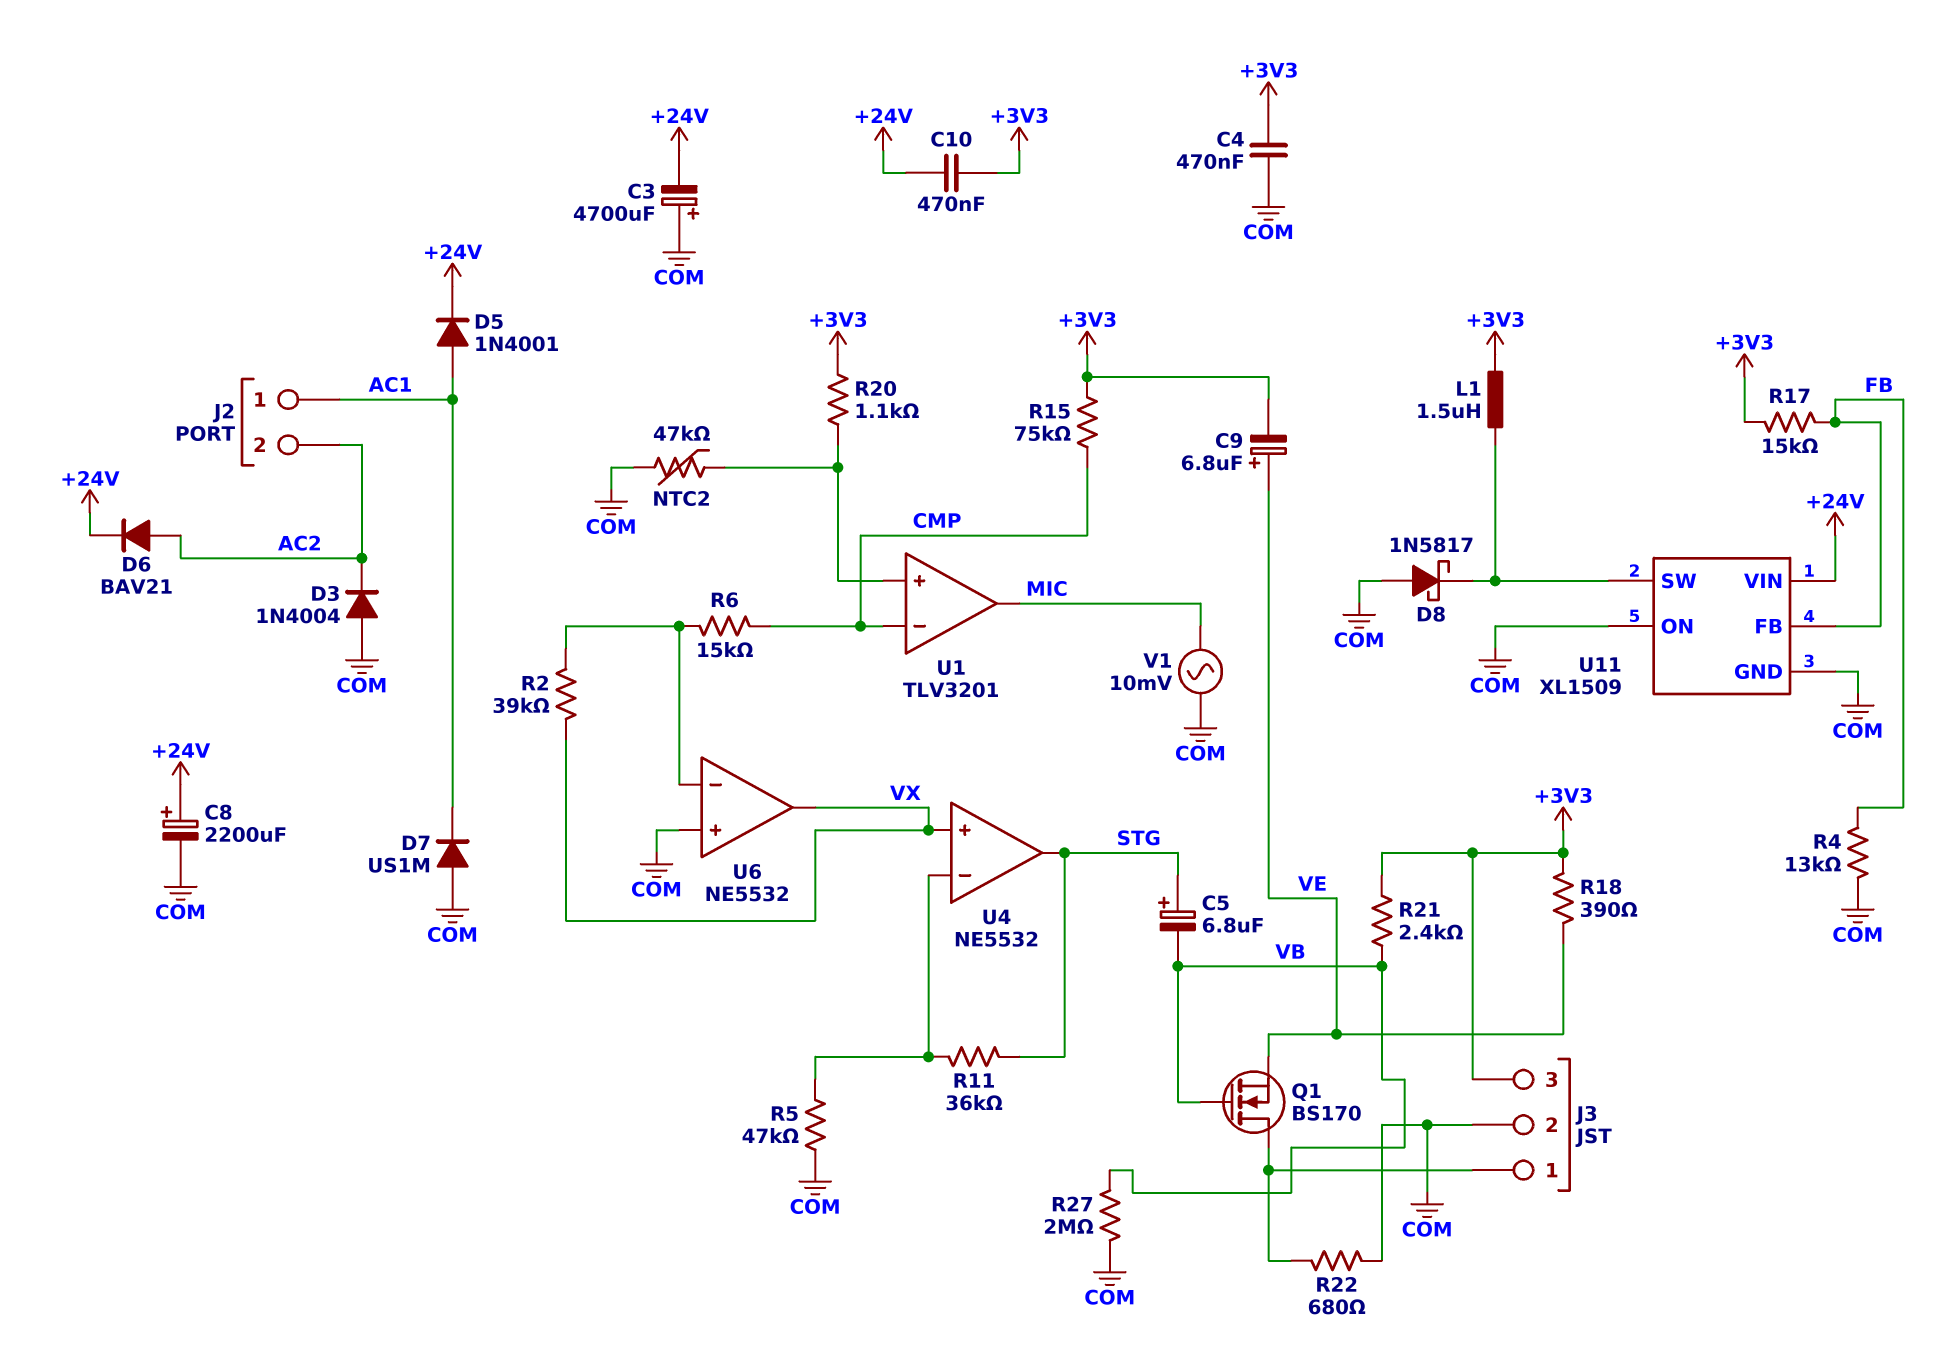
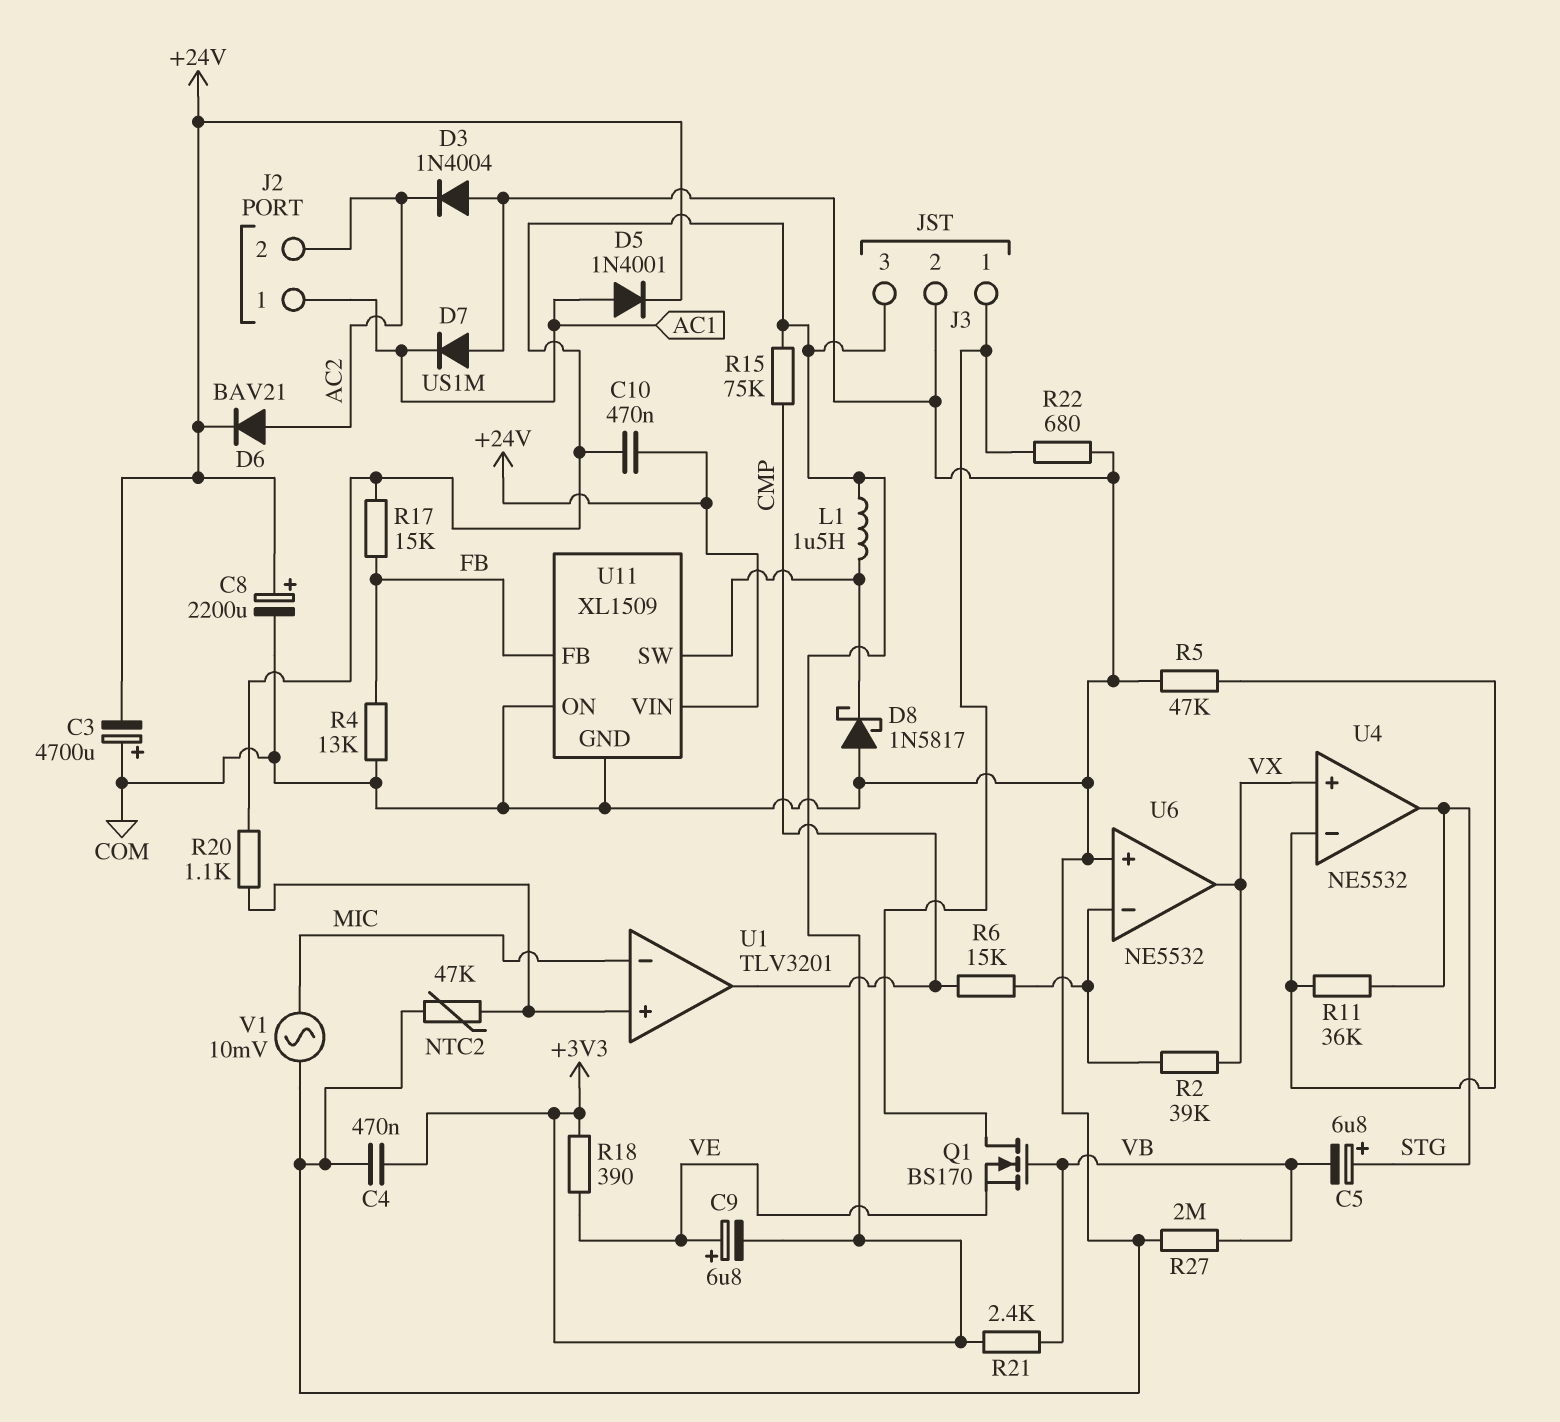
U1 pin in-: CMP -> MIC
U1 pin out: MIC -> CMP

